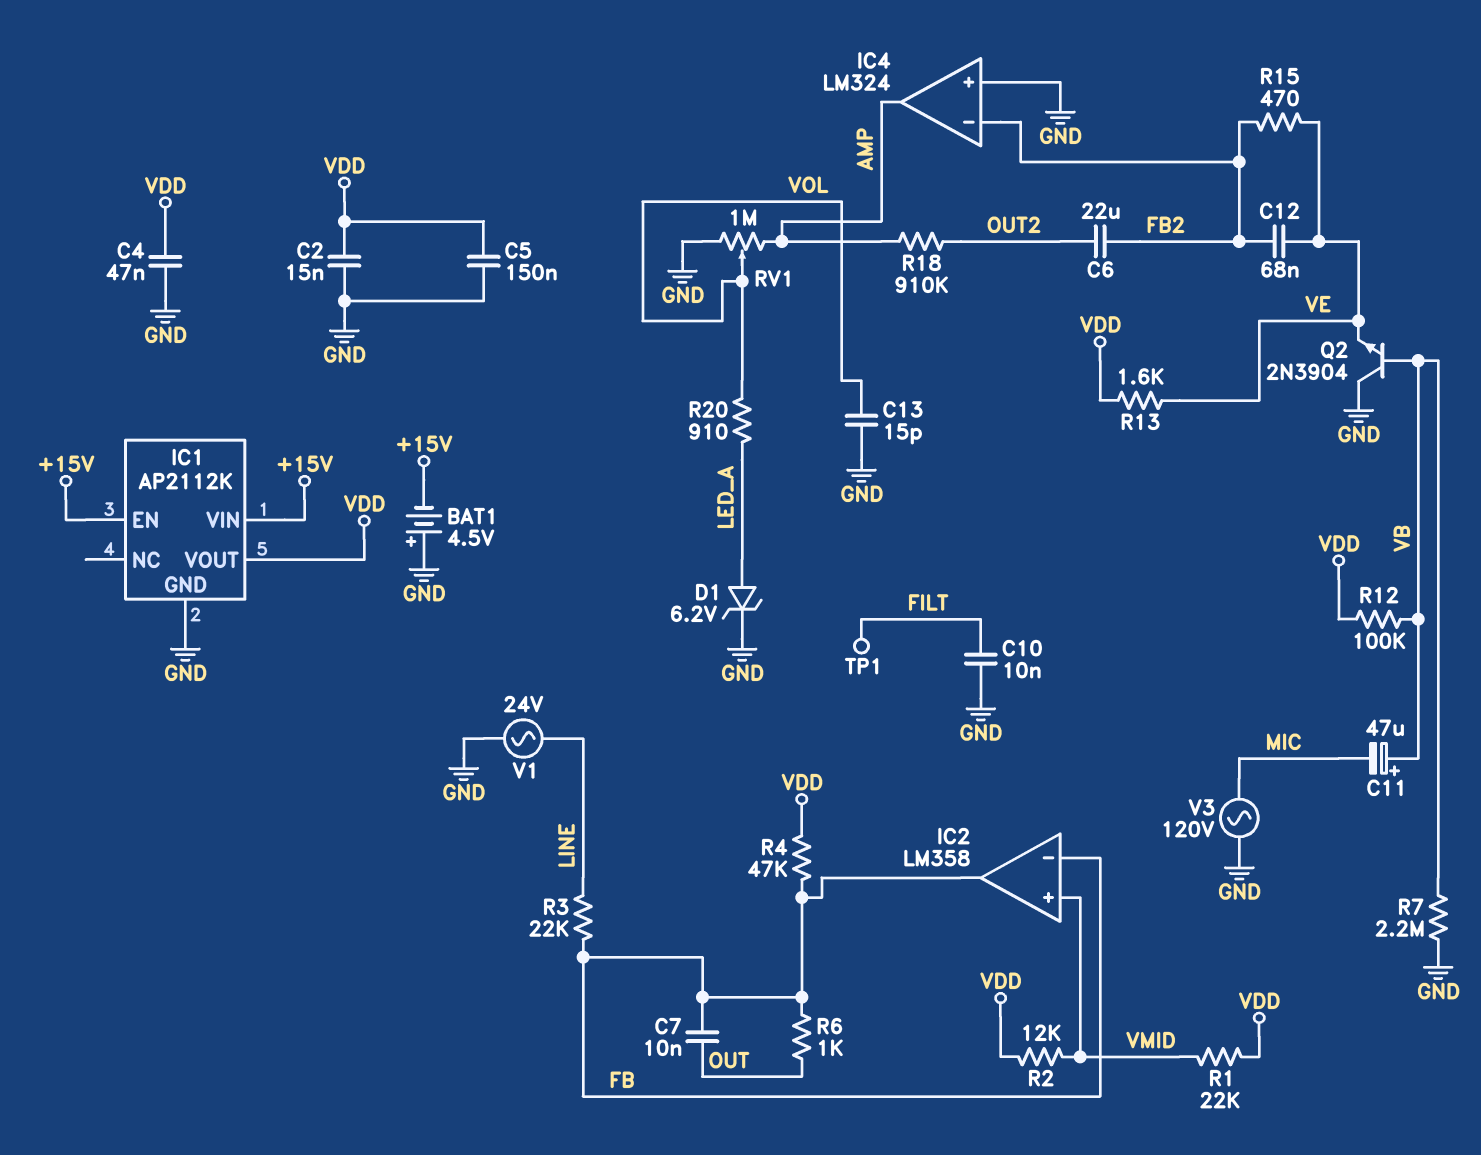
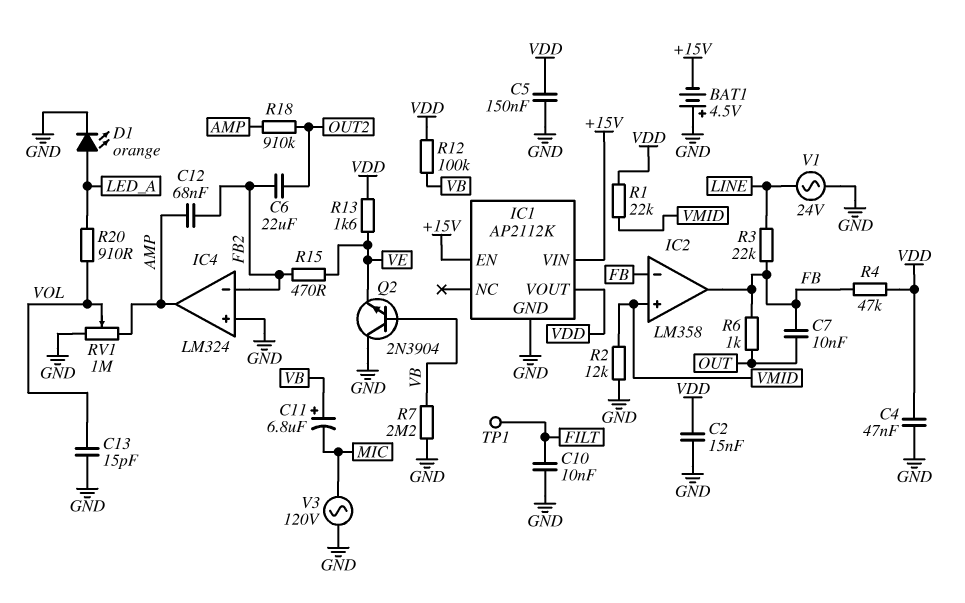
C11: 47uF (plus VB, minus MIC) -> 6.8uF (plus VB, minus MIC)
C12: 68nF (FB2, VE) -> 68nF (AMP, FB2)
D1: zener 6.2V (A LED_A, K GND) -> LED orange (A LED_A, K GND)
R2: 12k (VDD, VMID) -> 12k (GND, VMID)

